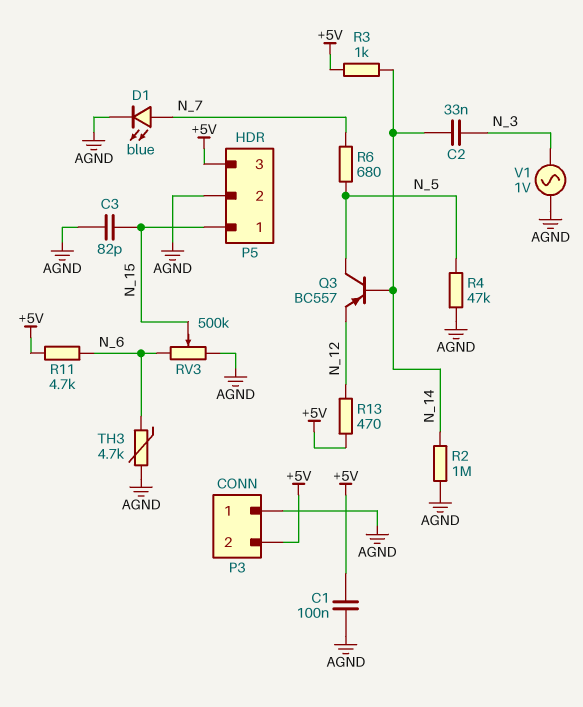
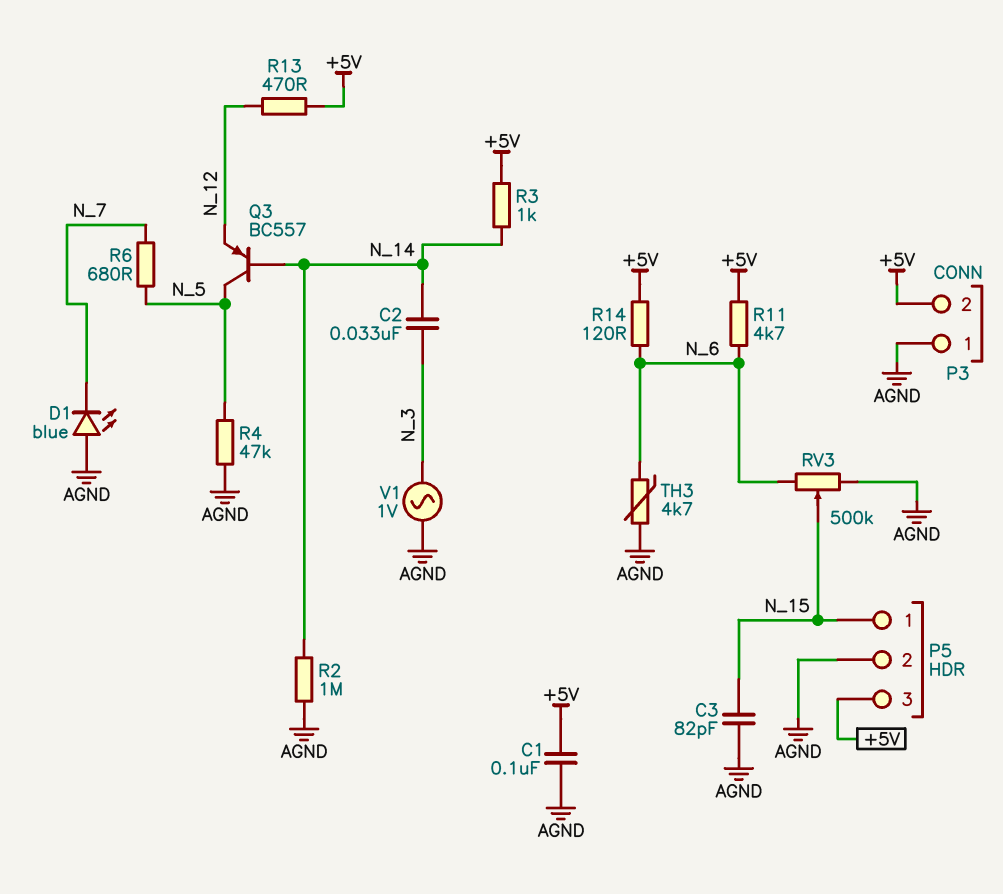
D1: LED blue (A N_7, K AGND) -> LED blue (A AGND, K N_7)
R14: none -> 120 (+5V, N_6)

